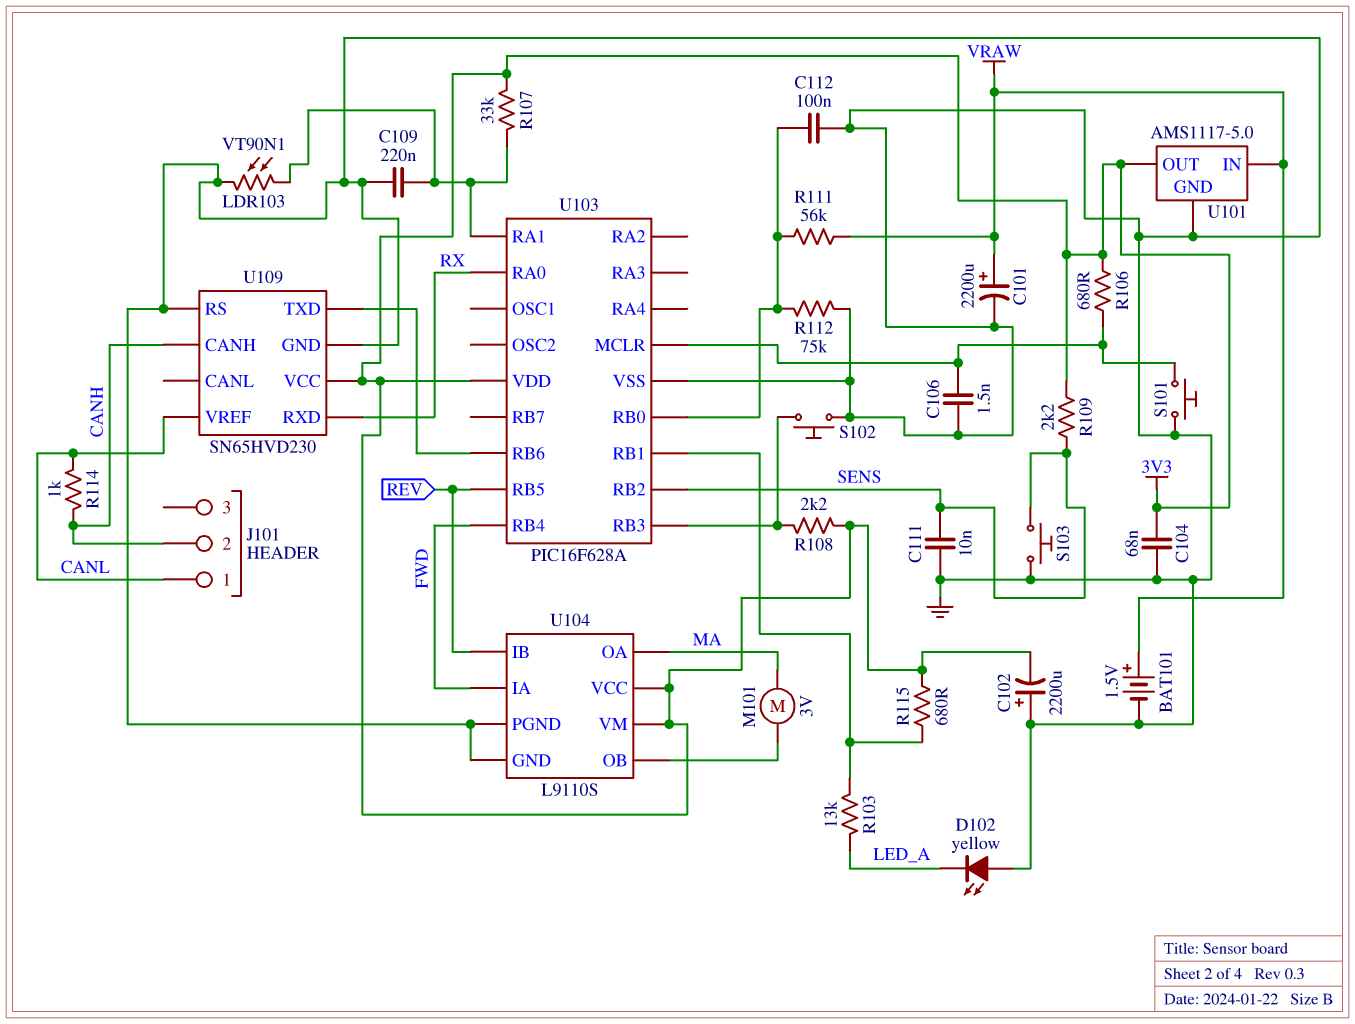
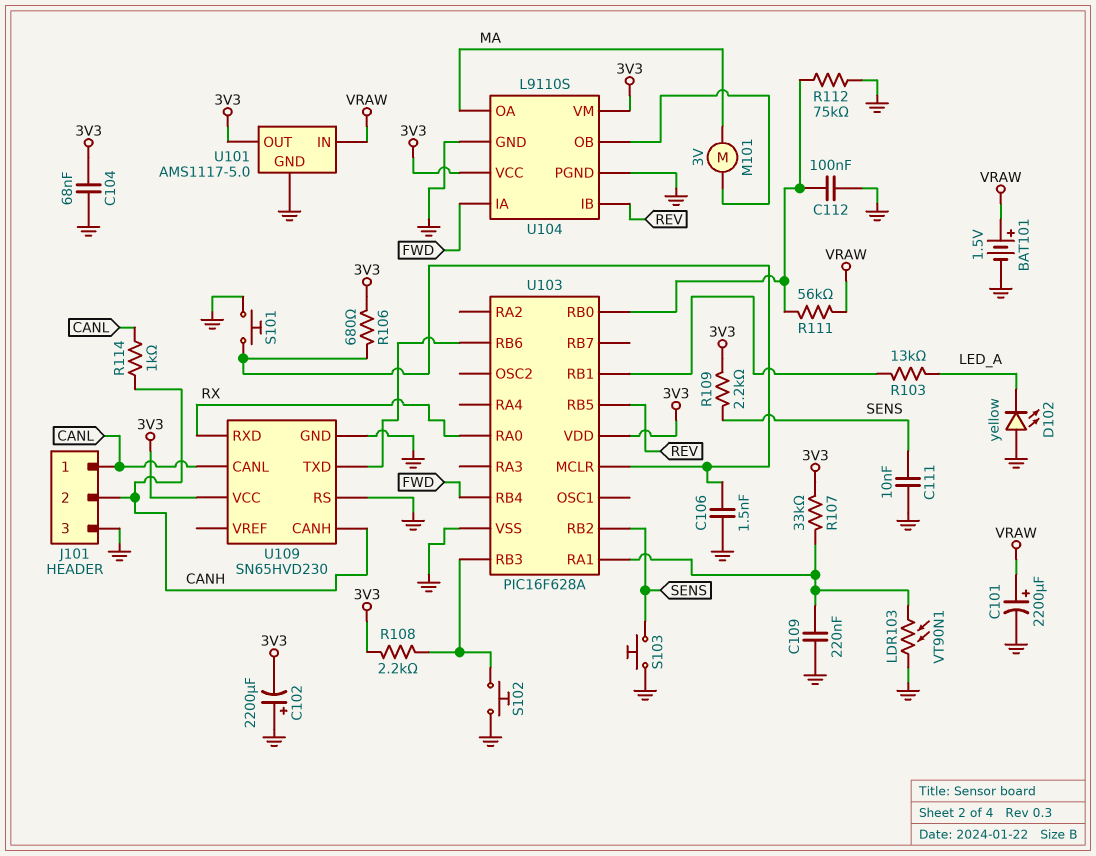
J101 pin 3: none -> GND
R115: 680 (3V3, U103/RB1) -> none
U109 pin CANL: none -> CANL
U109 pin VREF: CANL -> none

